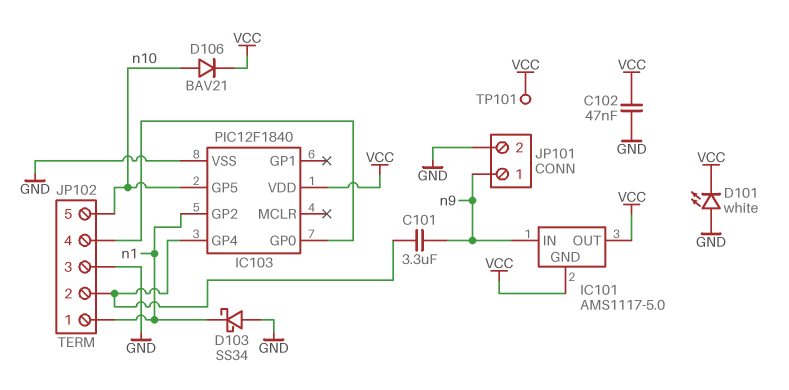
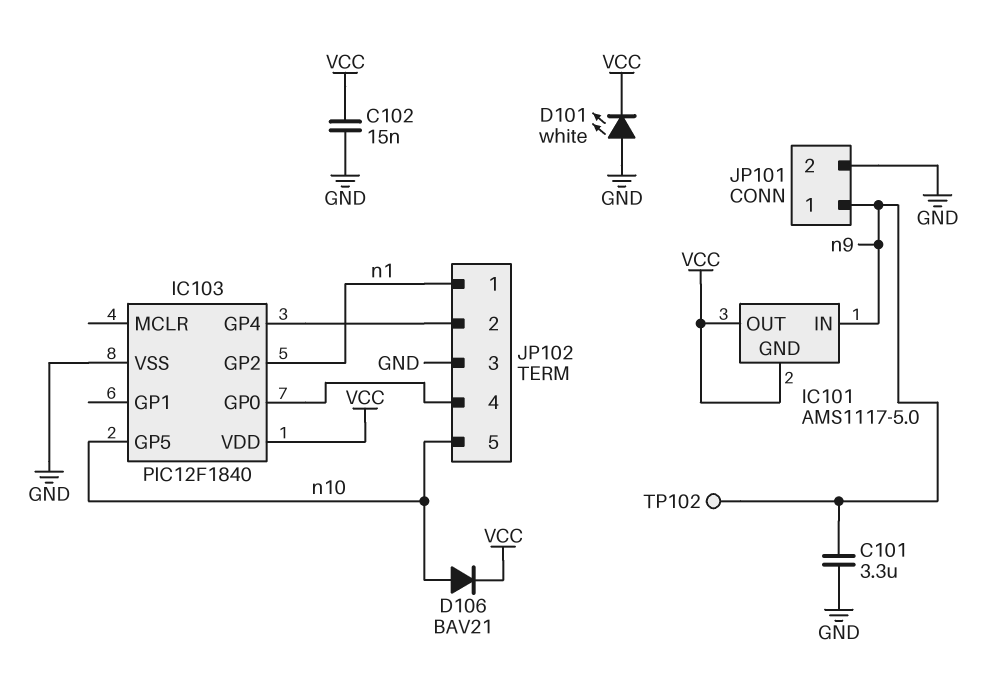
C101: 3.3uF (IC103/GP4, n9) -> 3.3uF (GND, n9)
C102: 47nF (GND, VCC) -> 15nF (GND, VCC)
D103: schottky SS34 (A GND, K n1) -> none
TP101: test point (VCC) -> none
TP102: none -> test point (n9)

